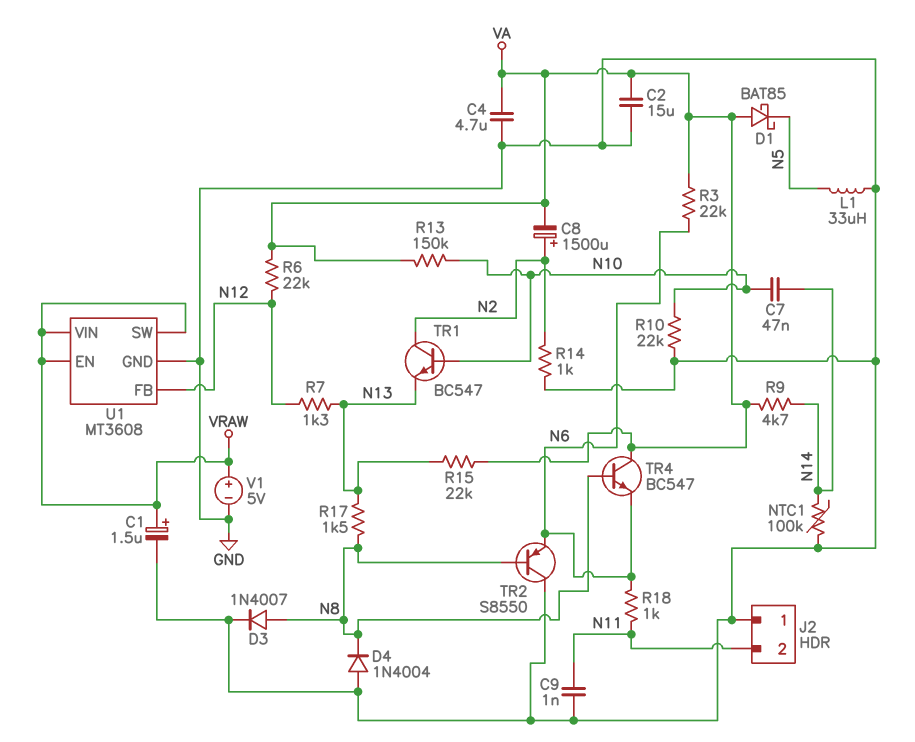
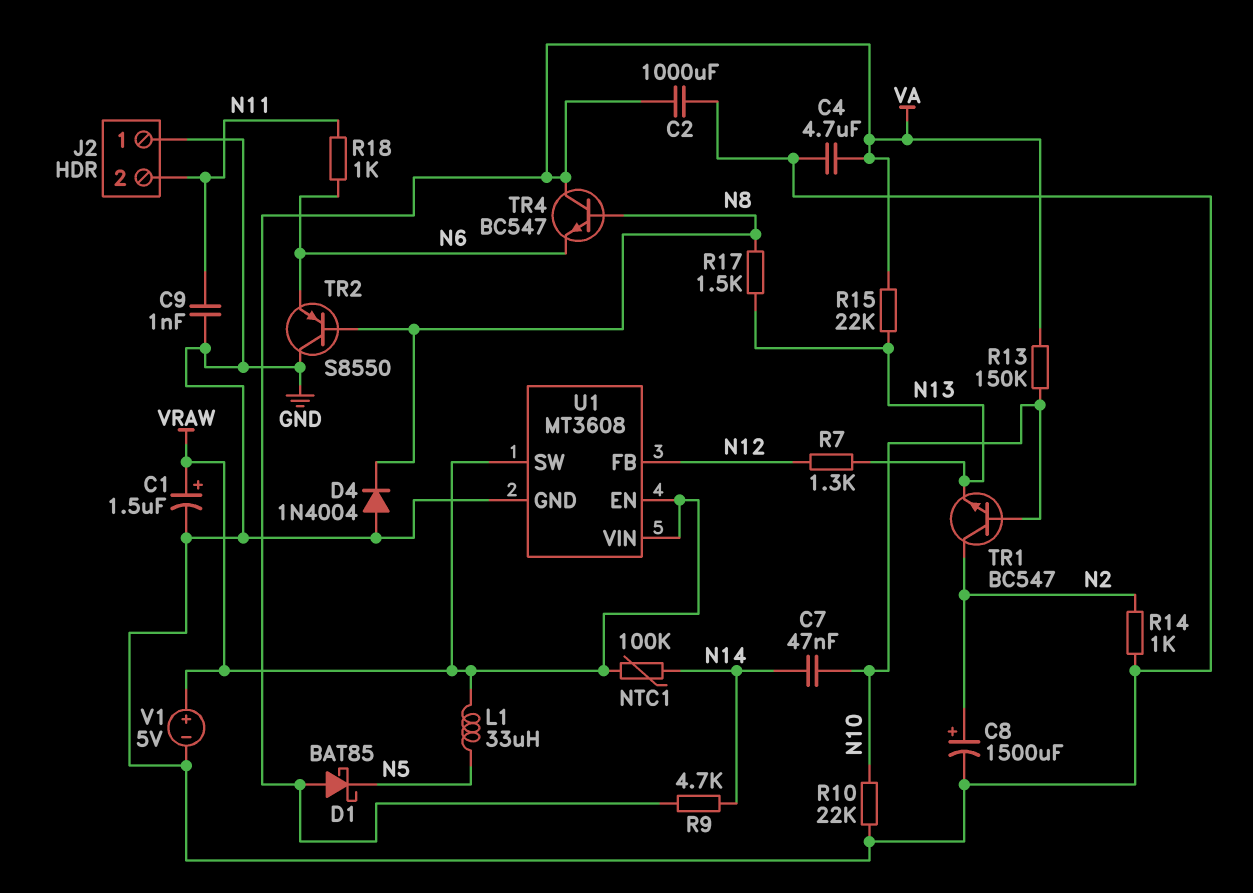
C2: 15uF (GND, VA) -> 1000uF (GND, VA)
C8: 1500uF (plus N2, minus VA) -> 1500uF (plus N2, minus GND)
D3: diode 1N4007 (A N8, K GND) -> none
L1: 33uH (GND, N5) -> 33uH (N5, VRAW)
NTC1: 100k (GND, N14) -> 100k (N14, VRAW)
R3: 22k (N6, VA) -> none
R6: 22k (N12, VA) -> none

